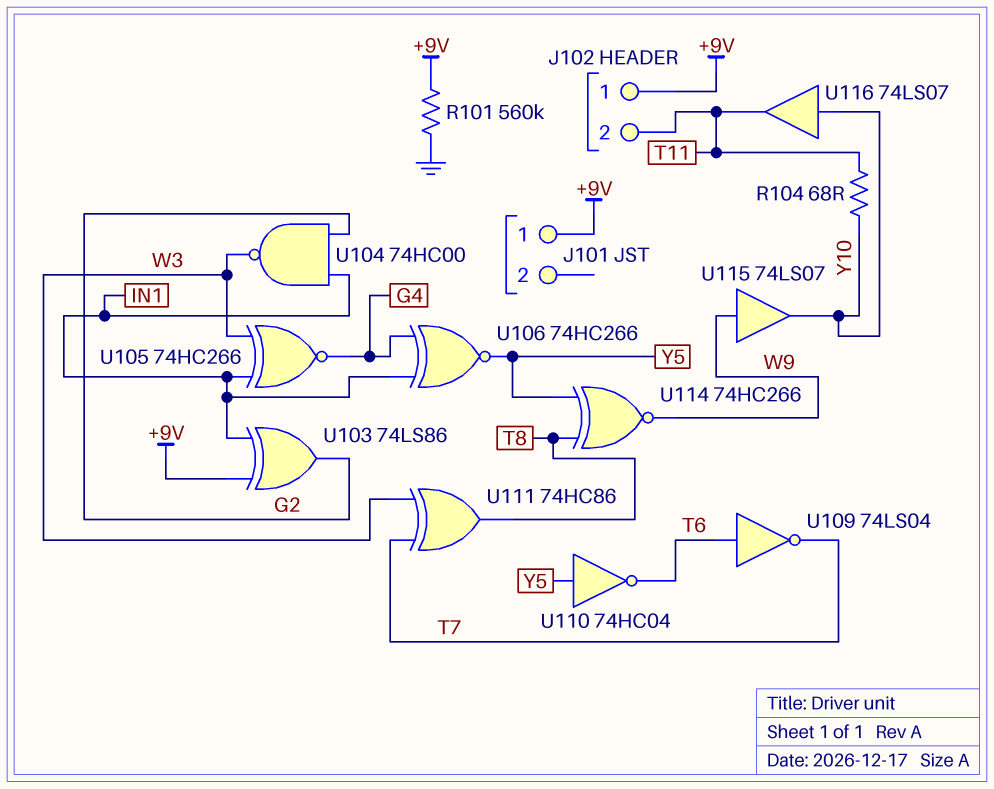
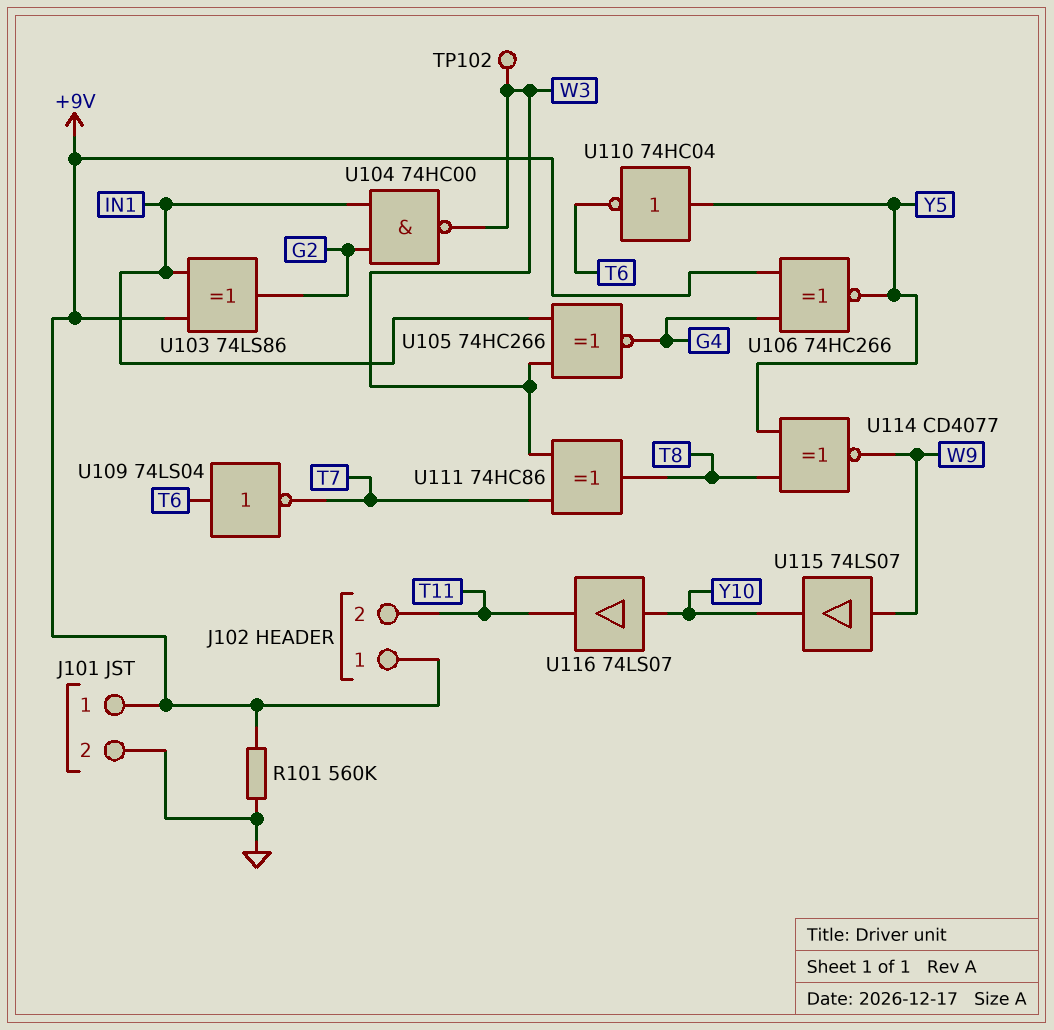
J101 pin 2: none -> GND
R104: 68 (T11, Y10) -> none
TP102: none -> test point (W3)
U106: XNOR 74HC266 (in G4, in IN1, out Y5) -> XNOR 74HC266 (in +9V, in G4, out Y5)
U114: XNOR 74HC266 (in T8, in Y5, out W9) -> XNOR CD4077 (in T8, in Y5, out W9)

